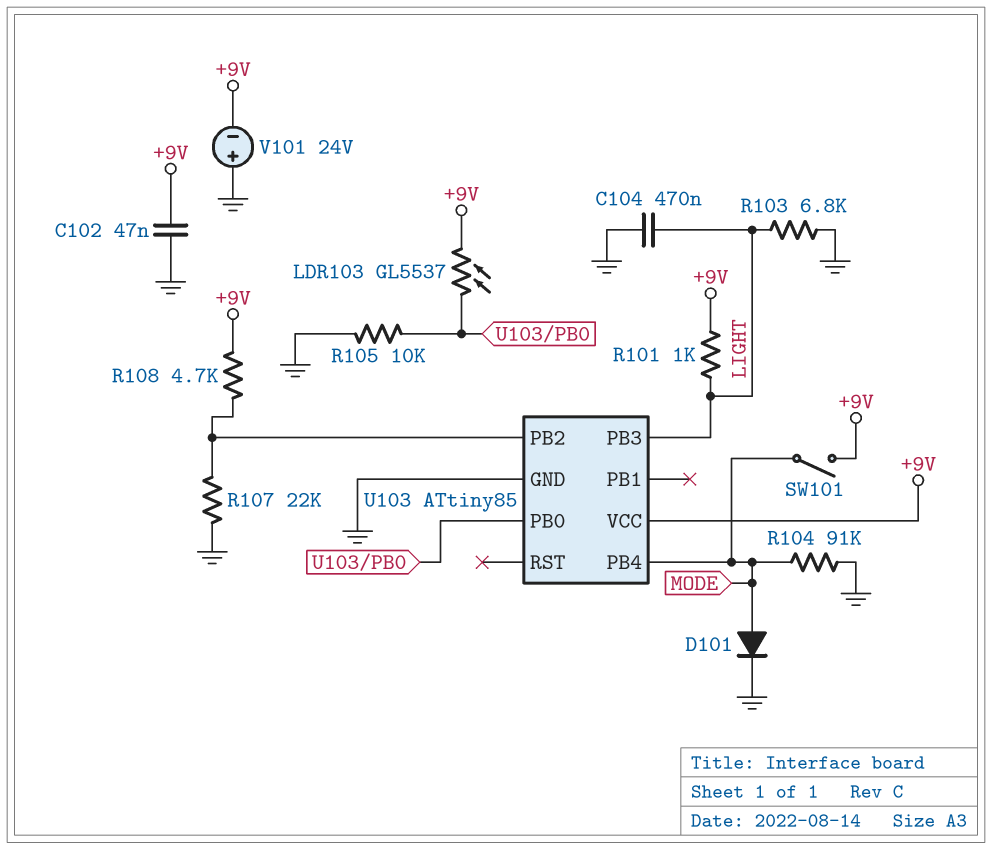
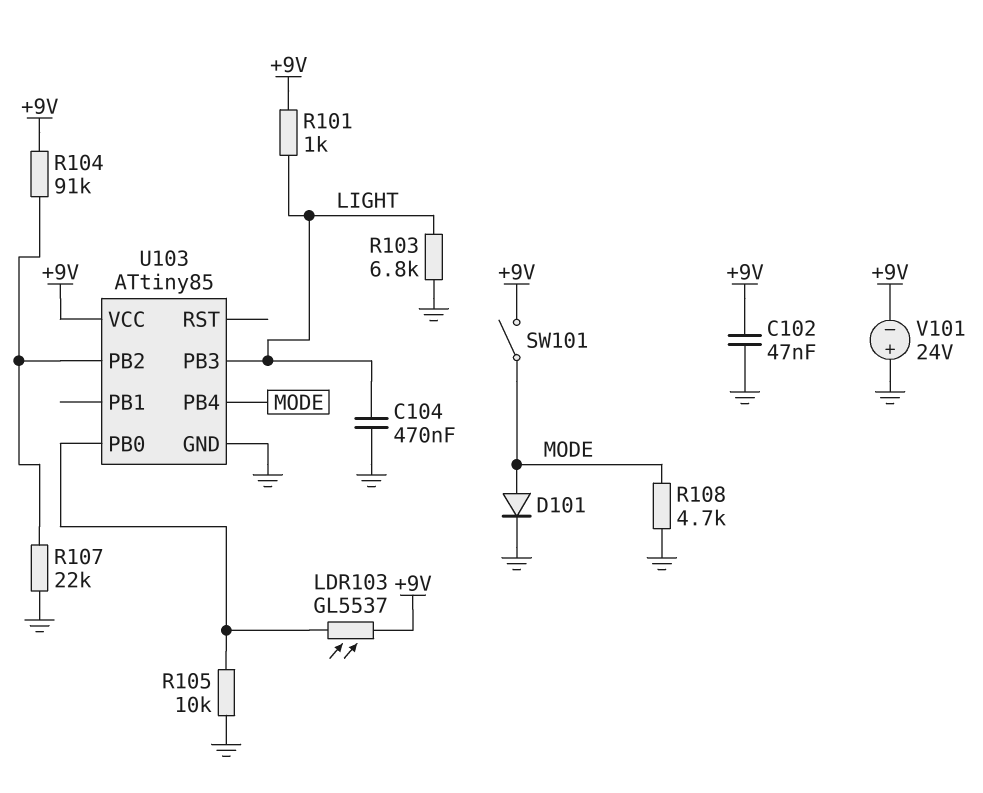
R104: 91k (GND, MODE) -> 91k (+9V, U103/PB2)
R108: 4.7k (+9V, U103/PB2) -> 4.7k (GND, MODE)

